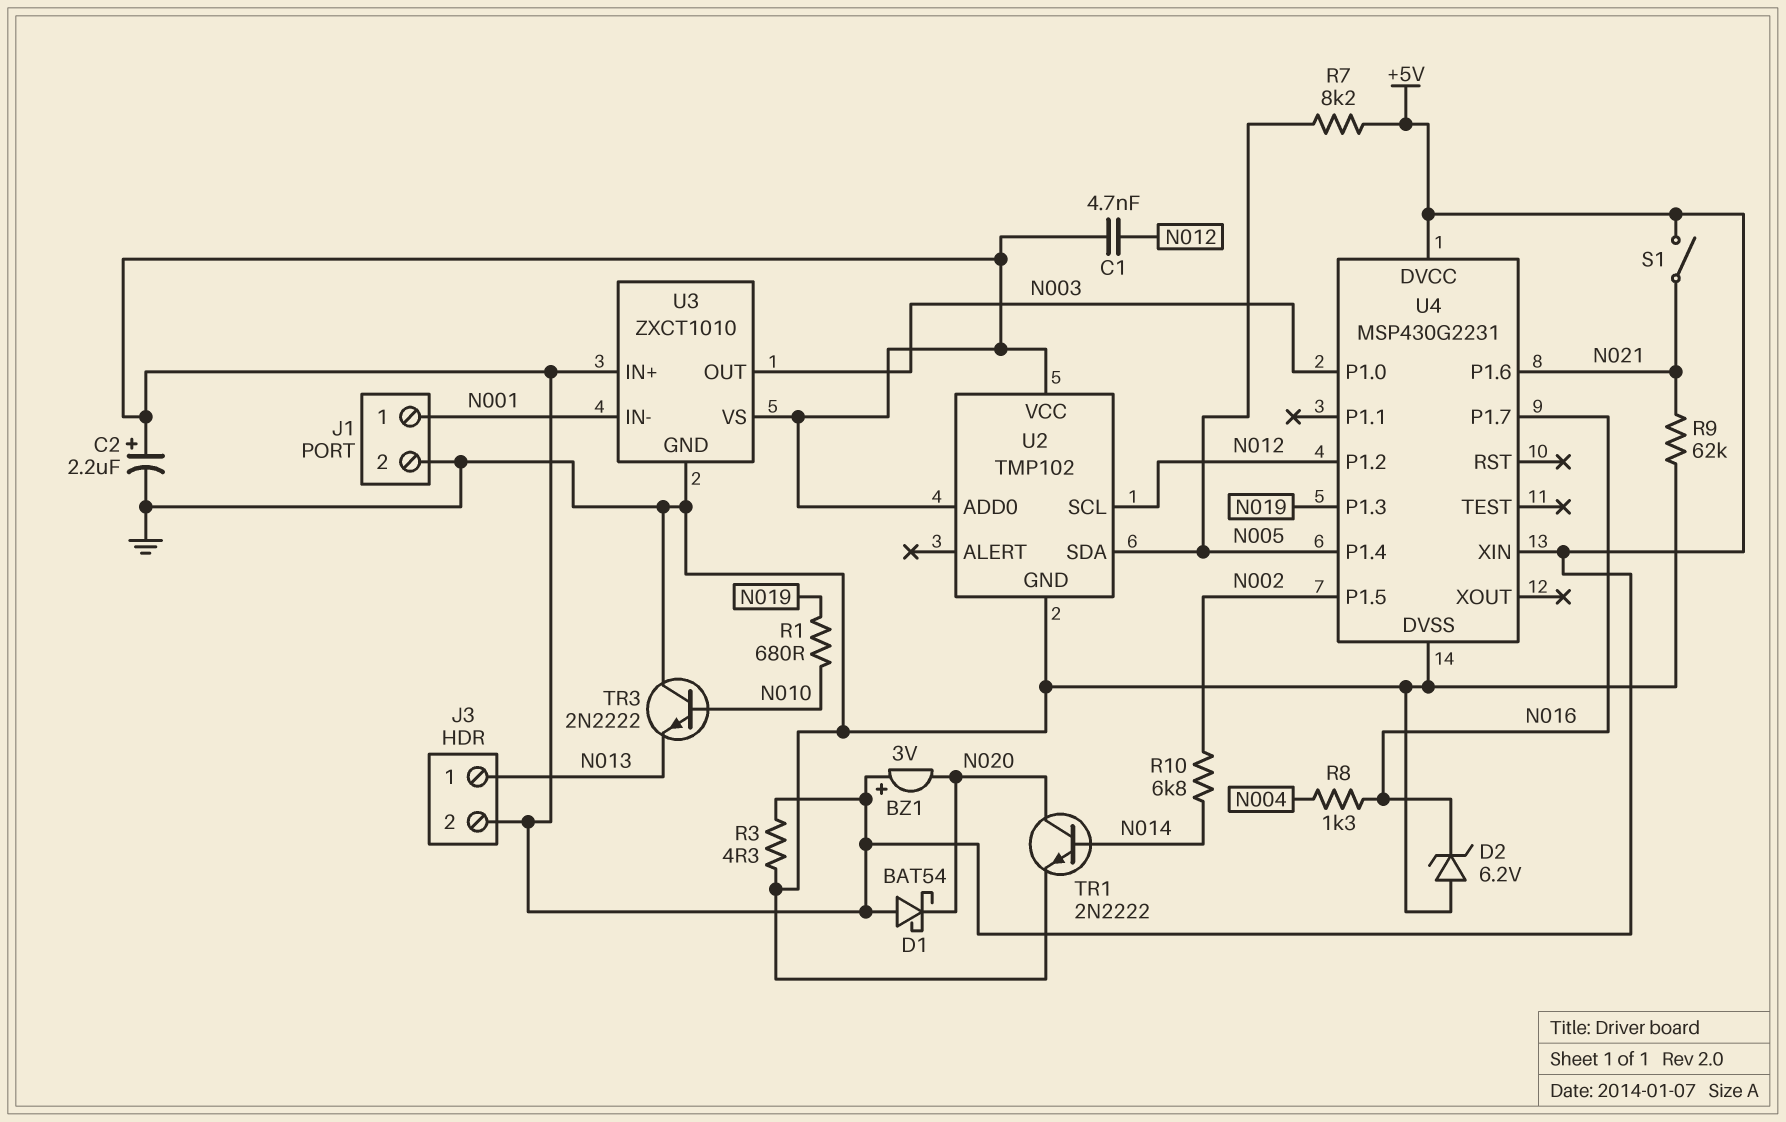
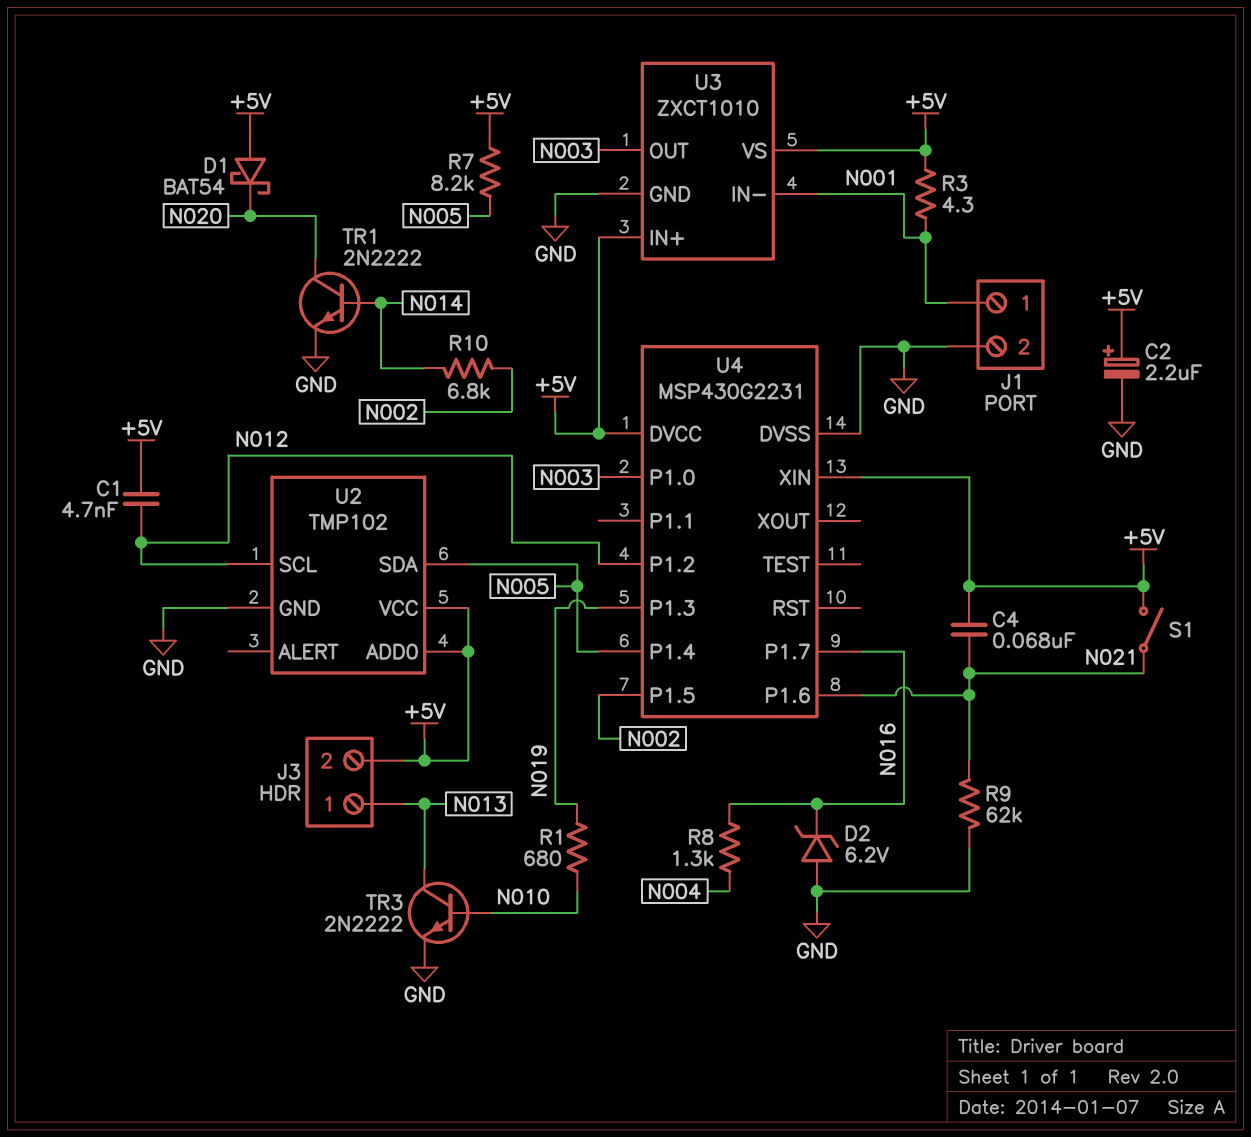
BZ1: buzzer 3V (plus +5V, minus N020) -> none
C4: none -> 68nF (+5V, N021)
R3: 4.3 (+5V, GND) -> 4.3 (+5V, N001)
TR3: NPN 2N2222 (B N010, C GND, E N013) -> NPN 2N2222 (B N010, C N013, E GND)

